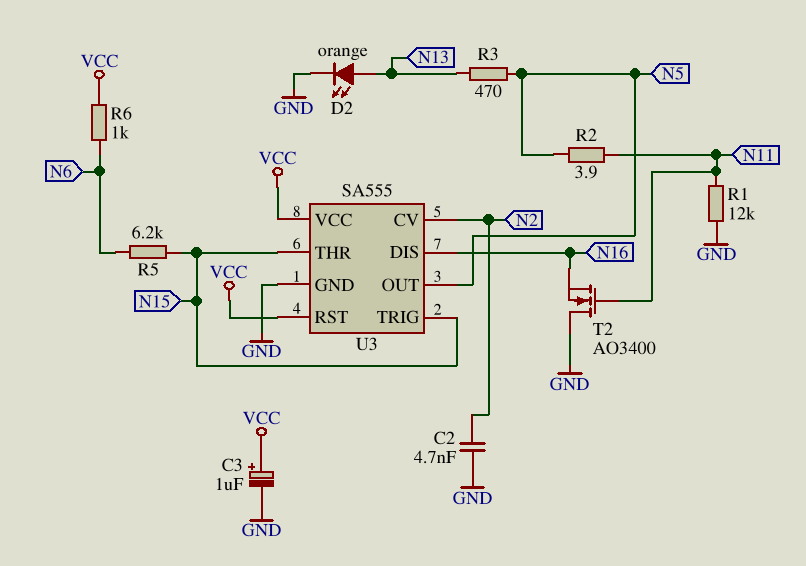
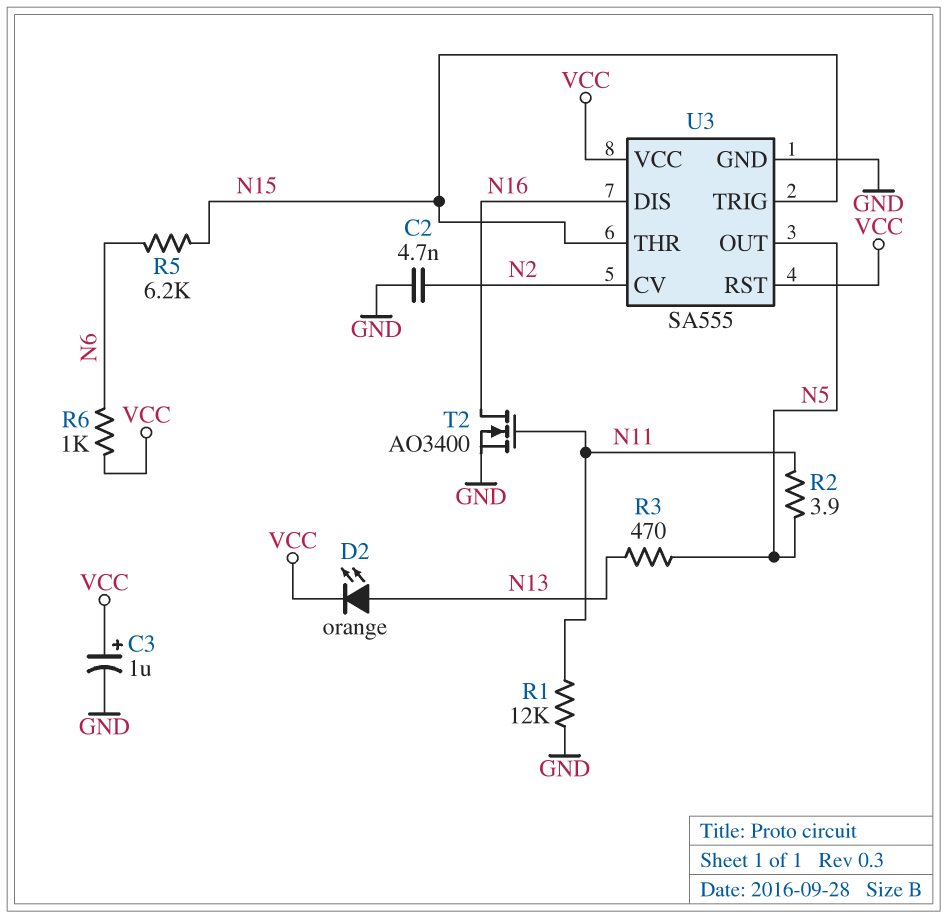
D2: LED orange (A N13, K GND) -> LED orange (A N13, K VCC)
T2: NMOS AO3400 (G N11, D GND, S N16) -> NMOS AO3400 (G N11, D N16, S GND)

